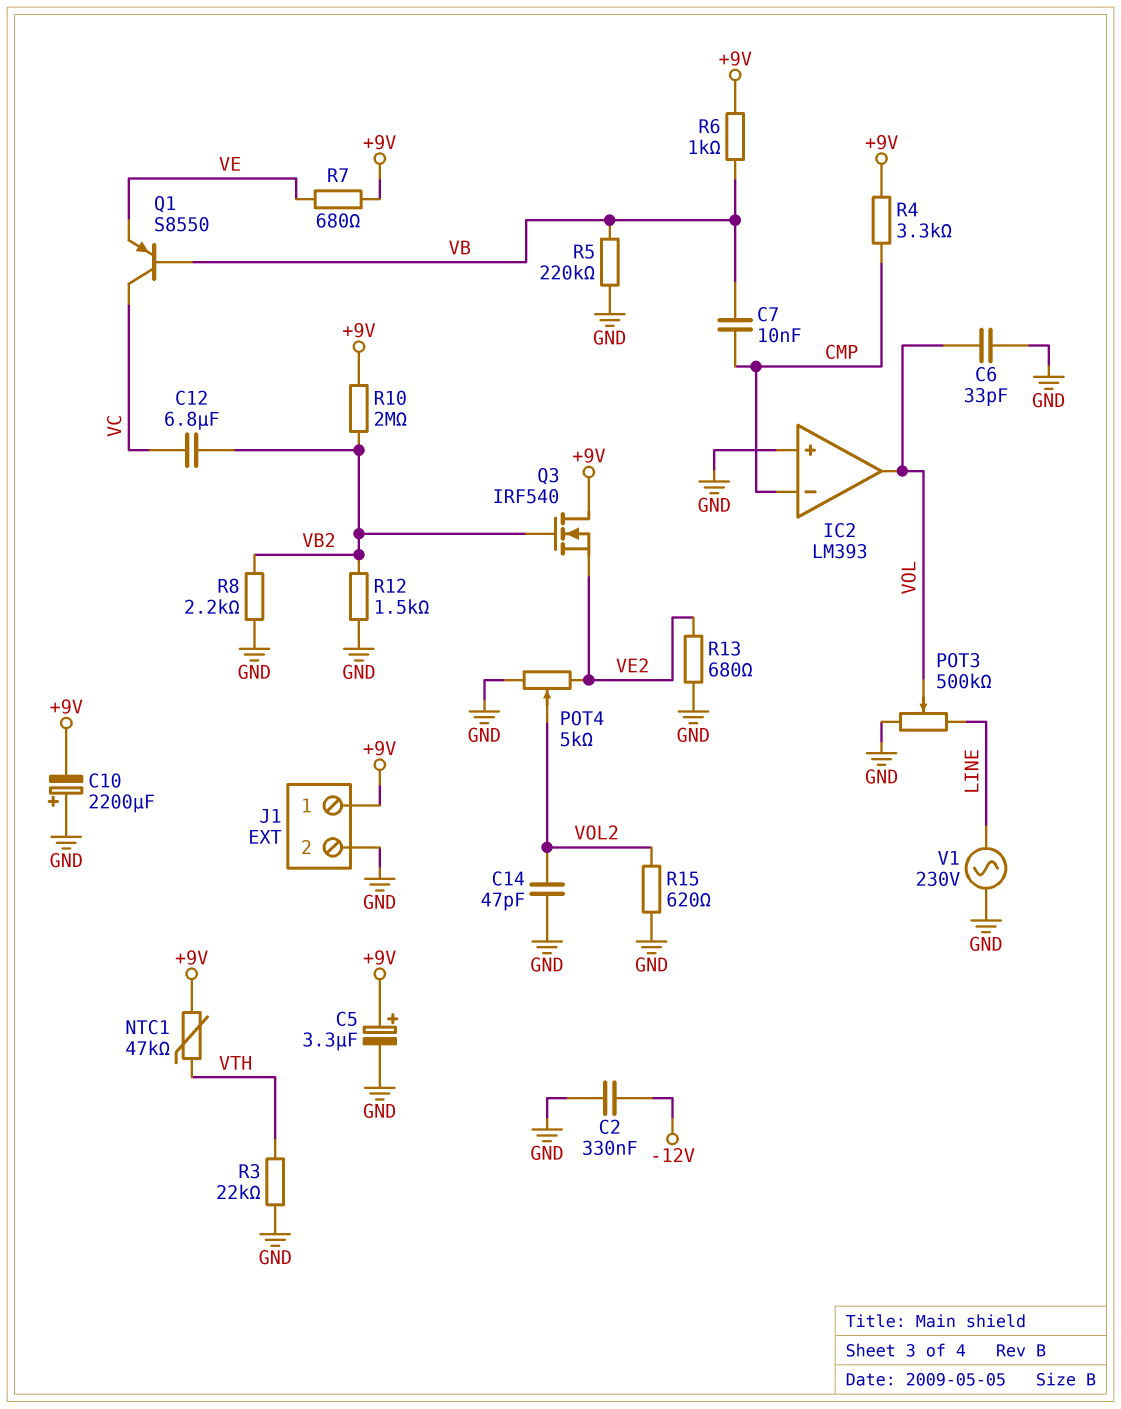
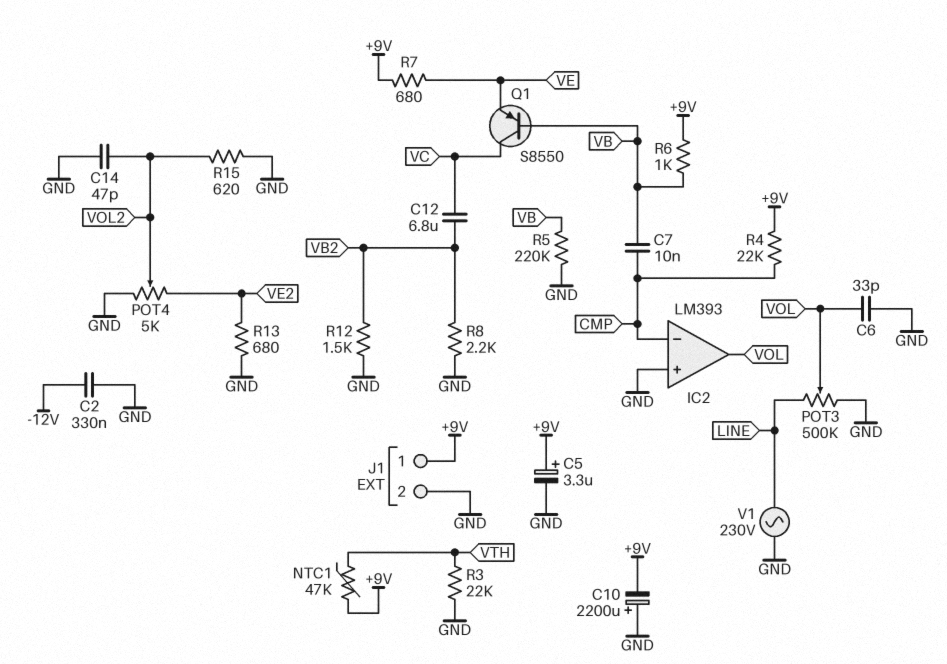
Q3: NMOS IRF540 (G VB2, D +9V, S VE2) -> none
R4: 3.3k (+9V, CMP) -> 22k (+9V, CMP)
R10: 2M (+9V, VB2) -> none

